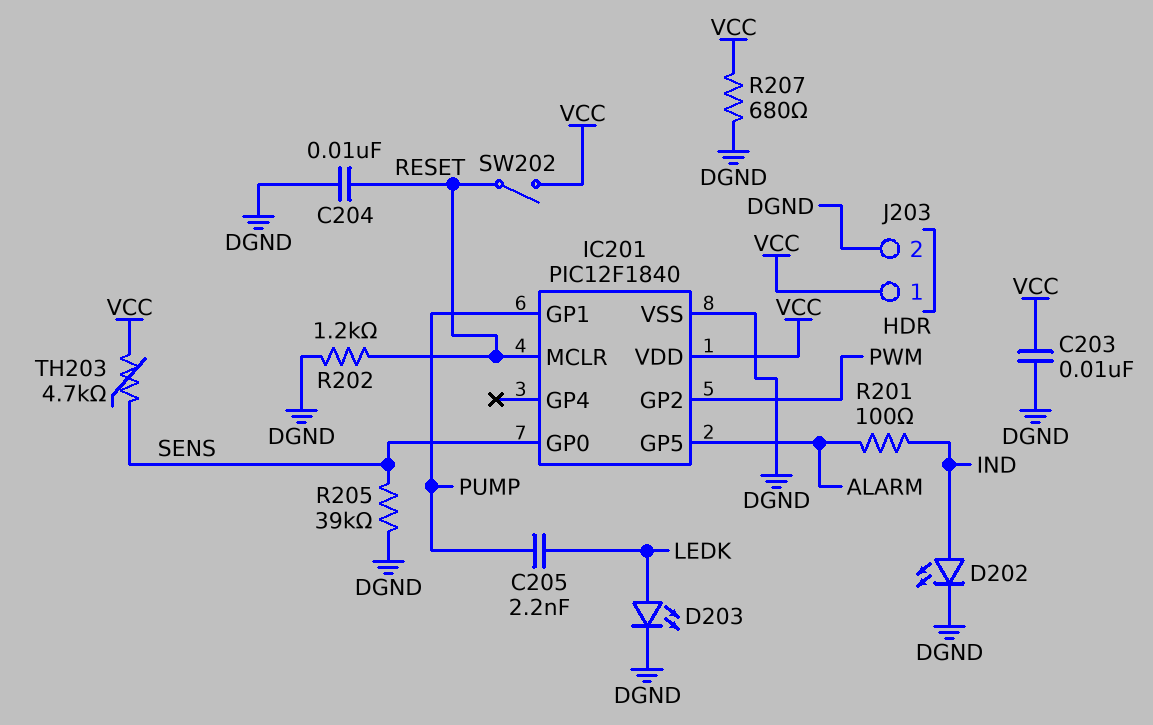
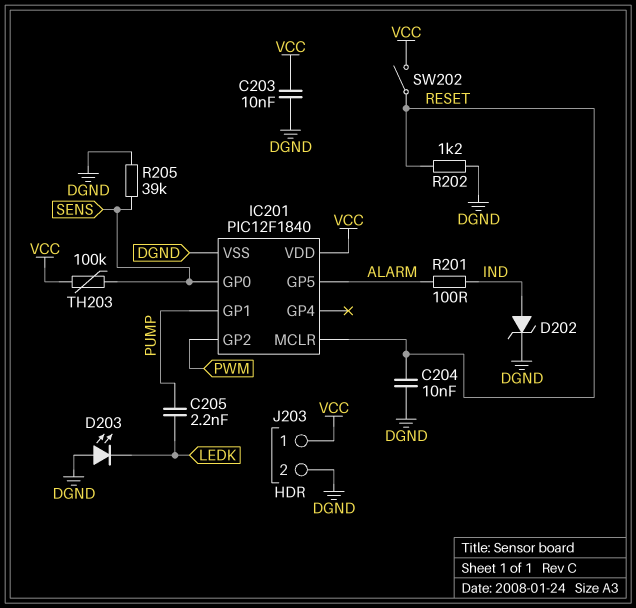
D202: LED (A IND, K DGND) -> zener (A IND, K DGND)
D203: LED (A LEDK, K DGND) -> LED (A DGND, K LEDK)
R207: 680 (DGND, VCC) -> none
TH203: 4.7k (SENS, VCC) -> 100k (SENS, VCC)

